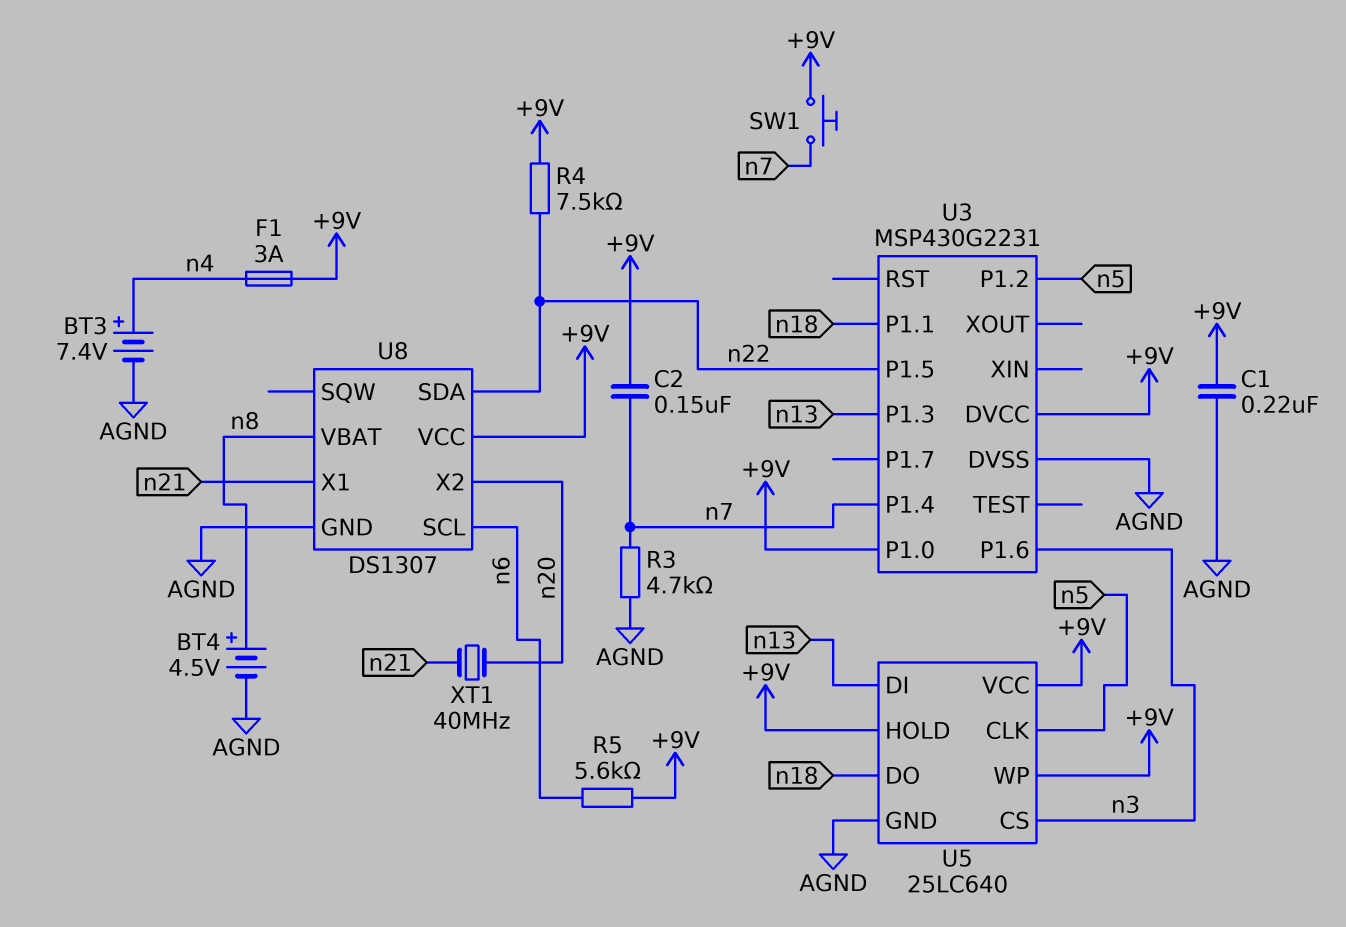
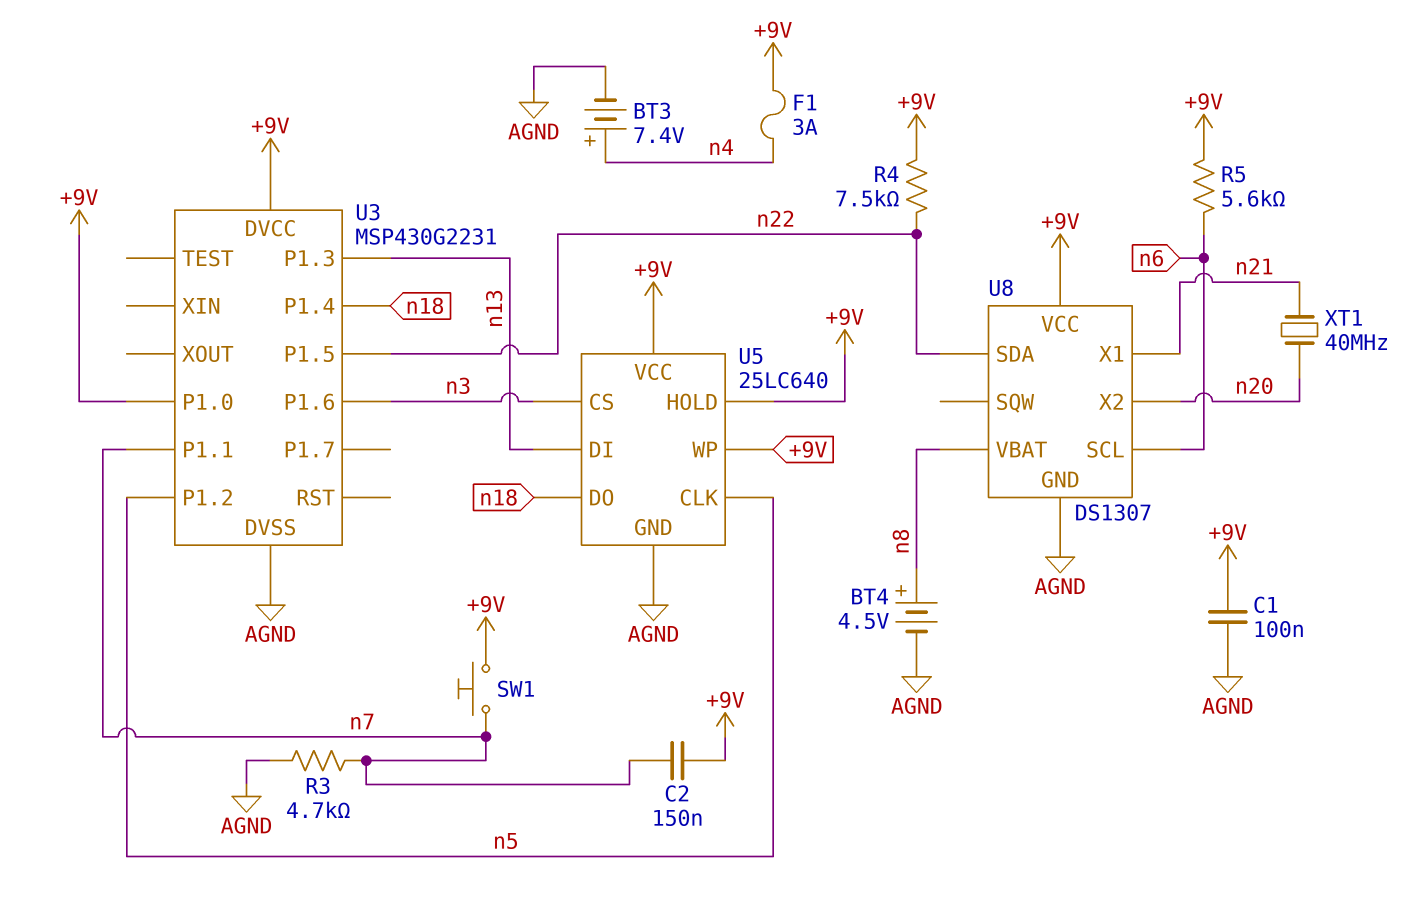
C1: 220nF (+9V, AGND) -> 100nF (+9V, AGND)
U3 pin P1.1: n18 -> n7
U3 pin P1.4: n7 -> n18

